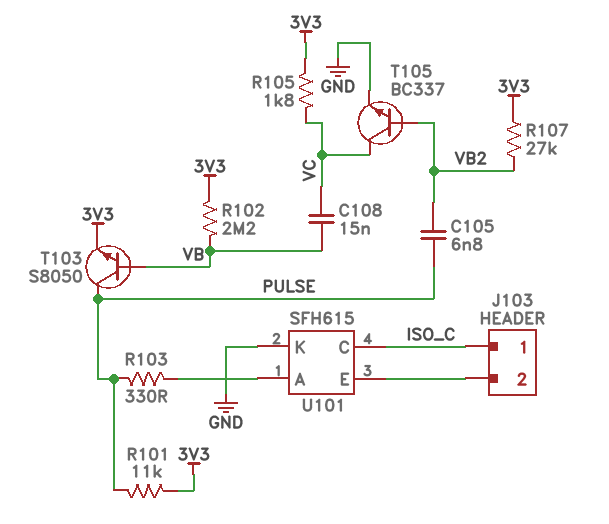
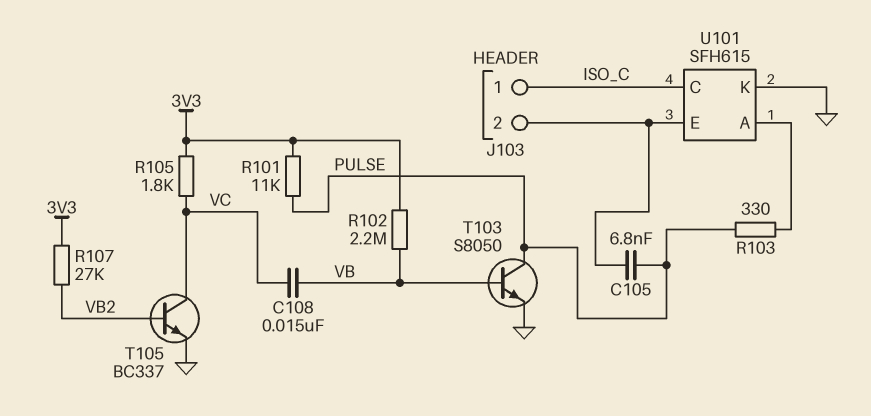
C105: 6.8nF (PULSE, VB2) -> 6.8nF (J103/2, PULSE)
T103: NPN S8050 (B VB, C PULSE, E 3V3) -> NPN S8050 (B VB, C PULSE, E GND)

